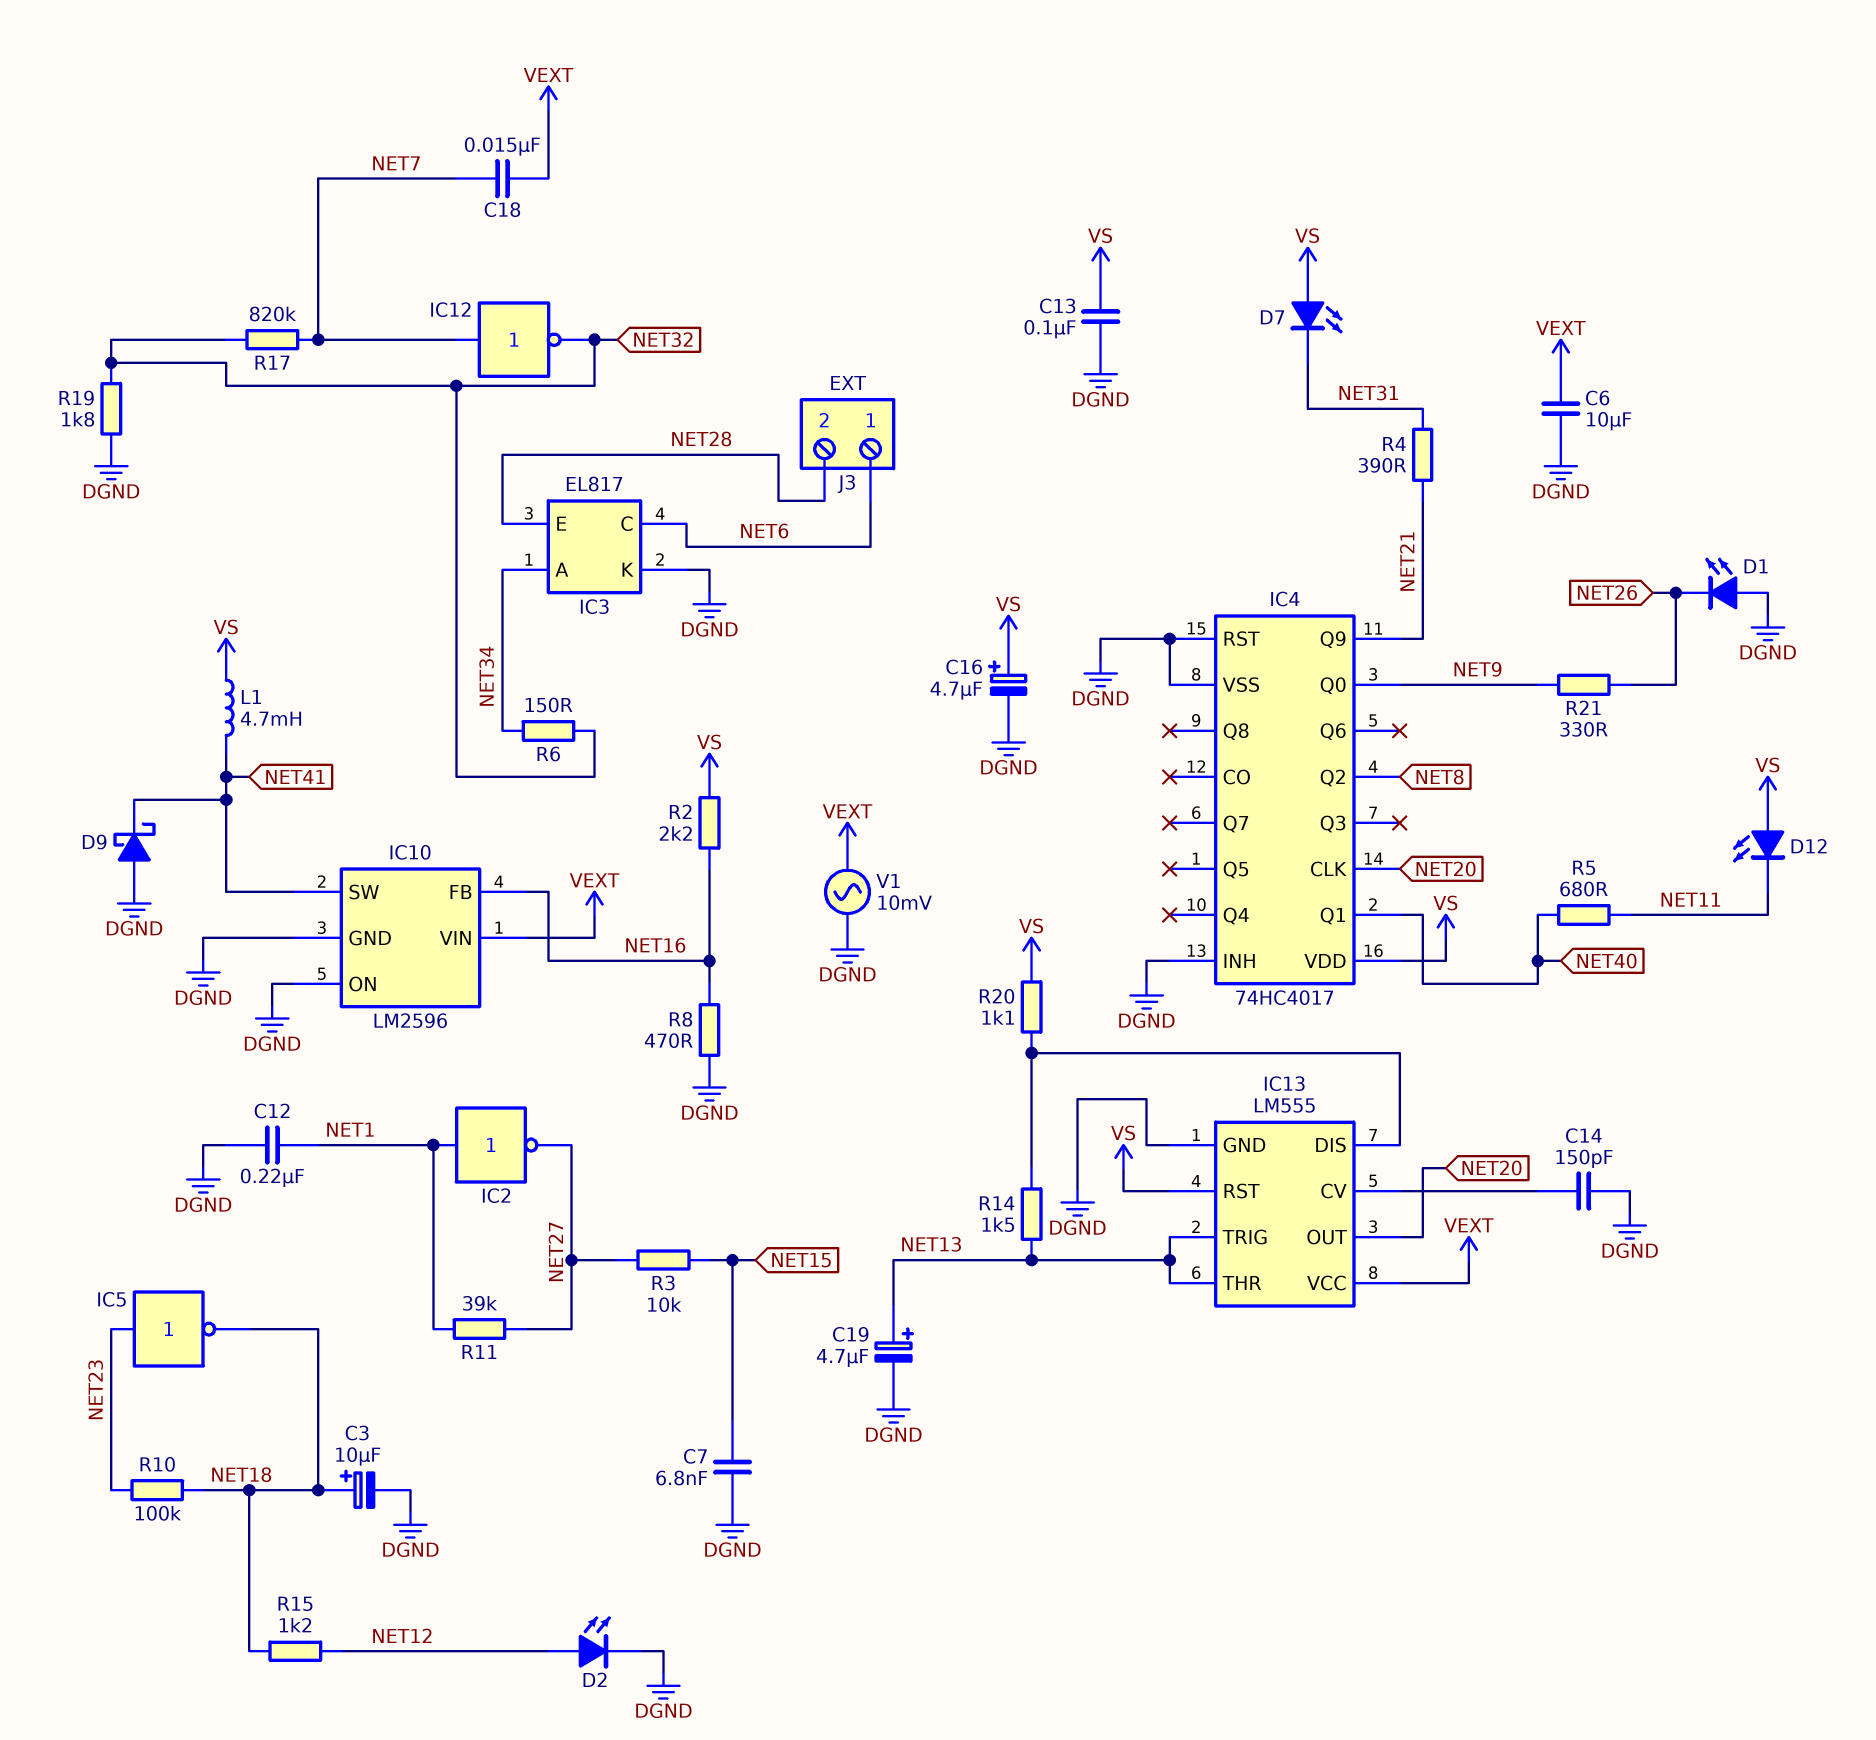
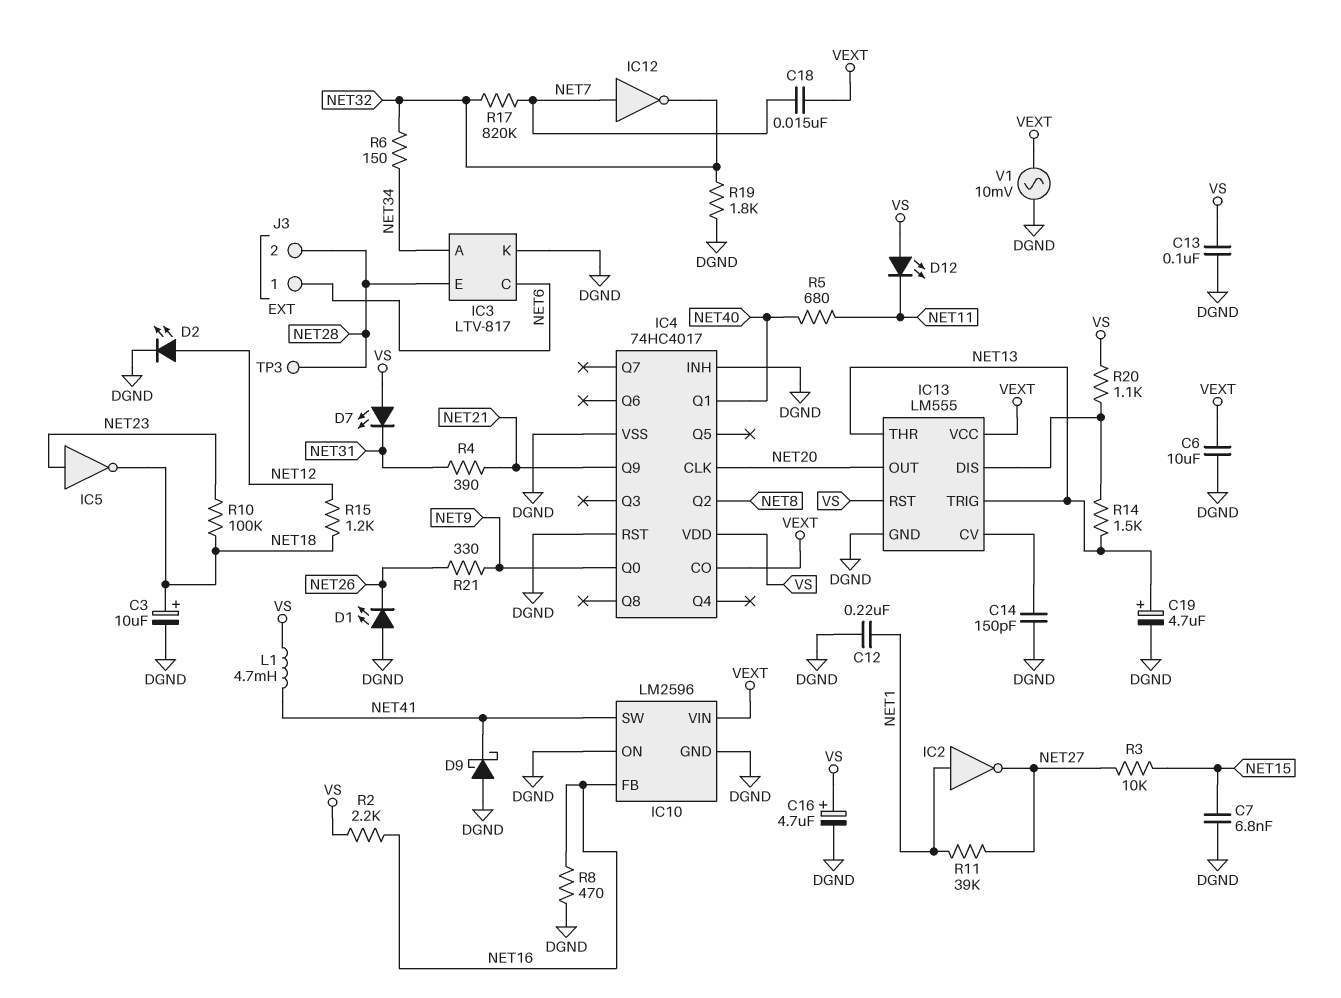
IC3: EL817 -> LTV-817
IC4 pin CO: none -> VEXT
TP3: none -> test point (NET28)

